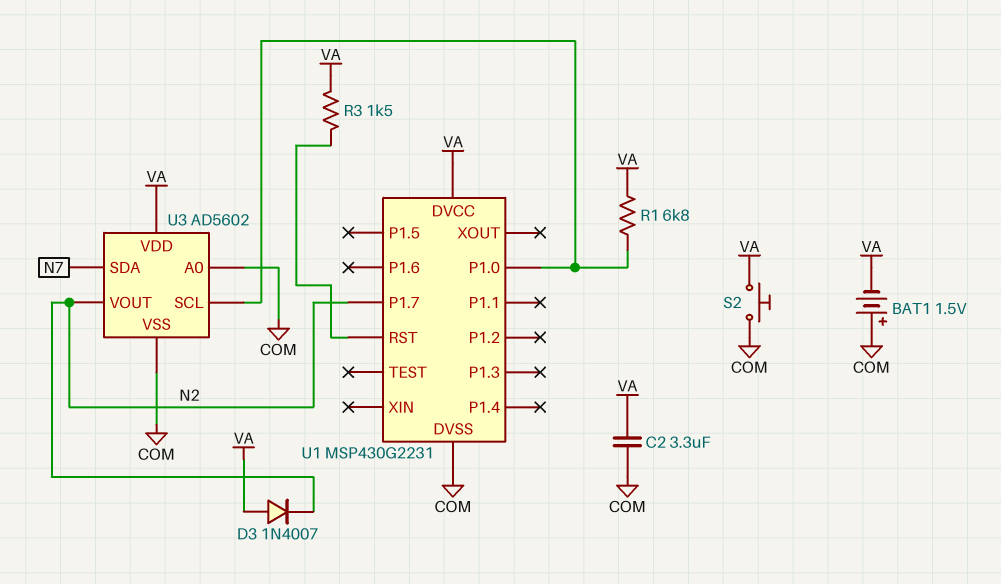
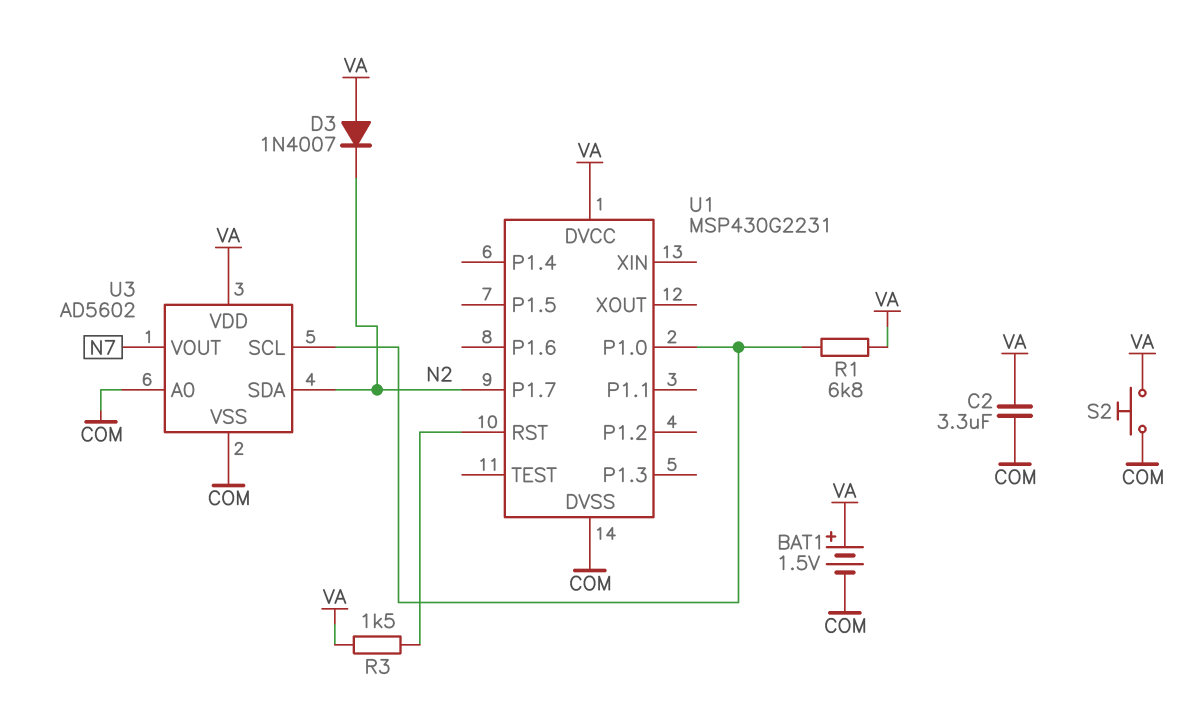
BAT1: 1.5V (plus COM, minus VA) -> 1.5V (plus VA, minus COM)
U3 pin SDA: N7 -> N2
U3 pin VOUT: N2 -> N7

